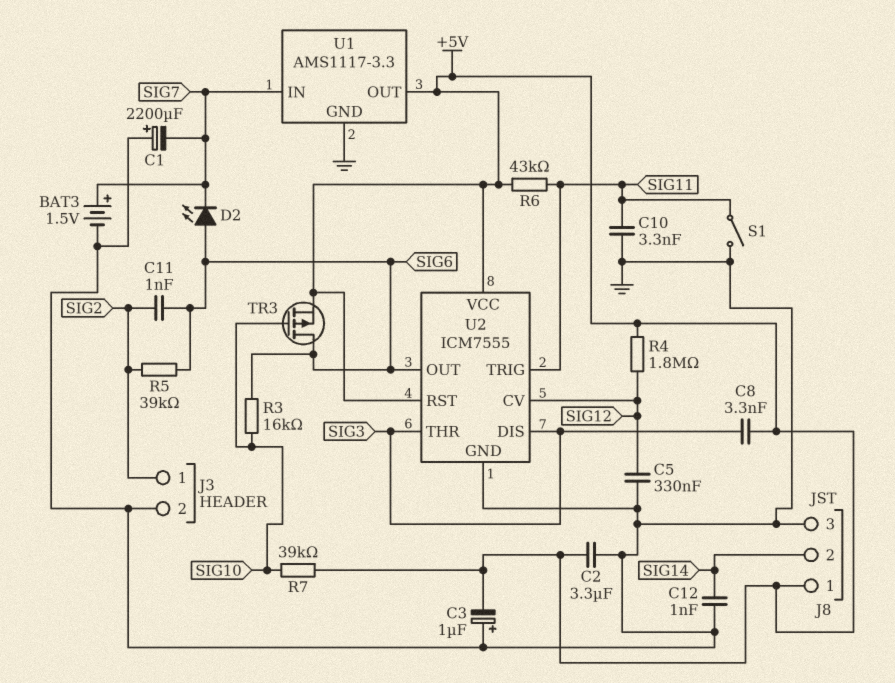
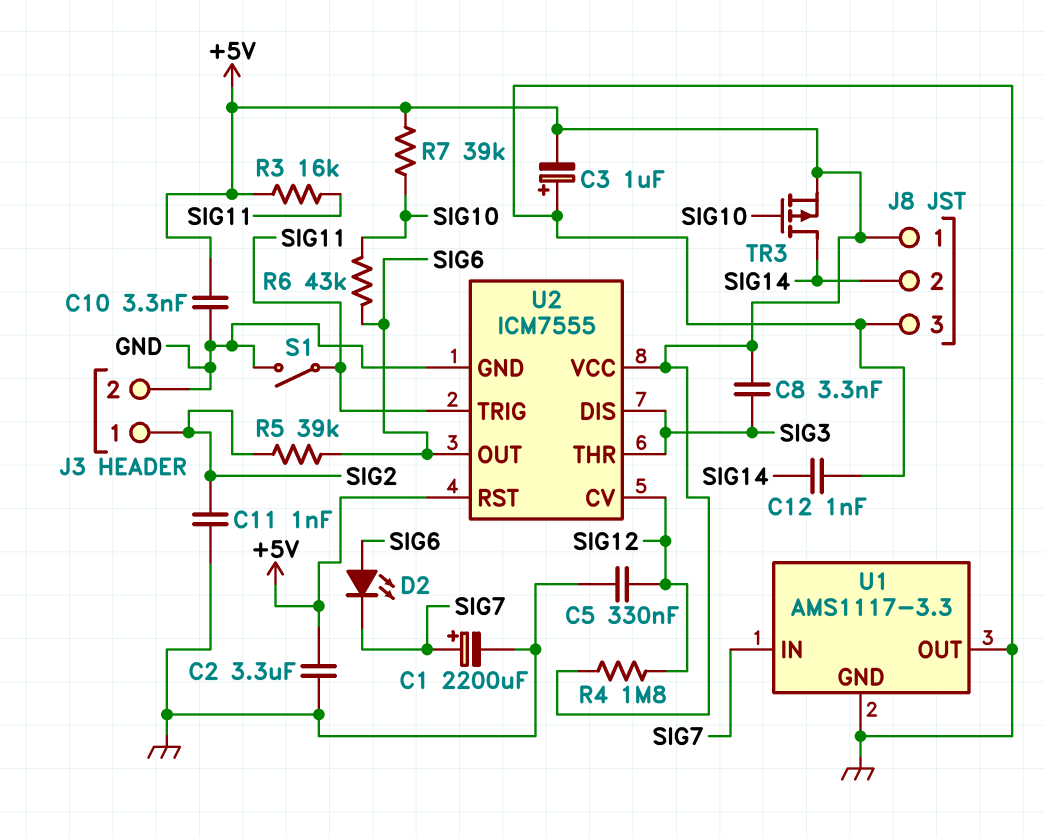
BAT3: 1.5V (plus SIG7, minus GND) -> none
C1: 2200uF (plus GND, minus SIG7) -> 2200uF (plus SIG7, minus GND)
C10: 3.3nF (GND, SIG11) -> 3.3nF (+5V, GND)
C11: 1nF (SIG2, SIG6) -> 1nF (GND, SIG2)
R3: 16k (SIG6, SIG10) -> 16k (+5V, SIG11)
R6: 43k (+5V, SIG11) -> 43k (SIG6, SIG10)
TR3: PMOS (G SIG10, D SIG6, S +5V) -> PMOS (G SIG10, D SIG14, S +5V)
U1 pin OUT: +5V -> GND

